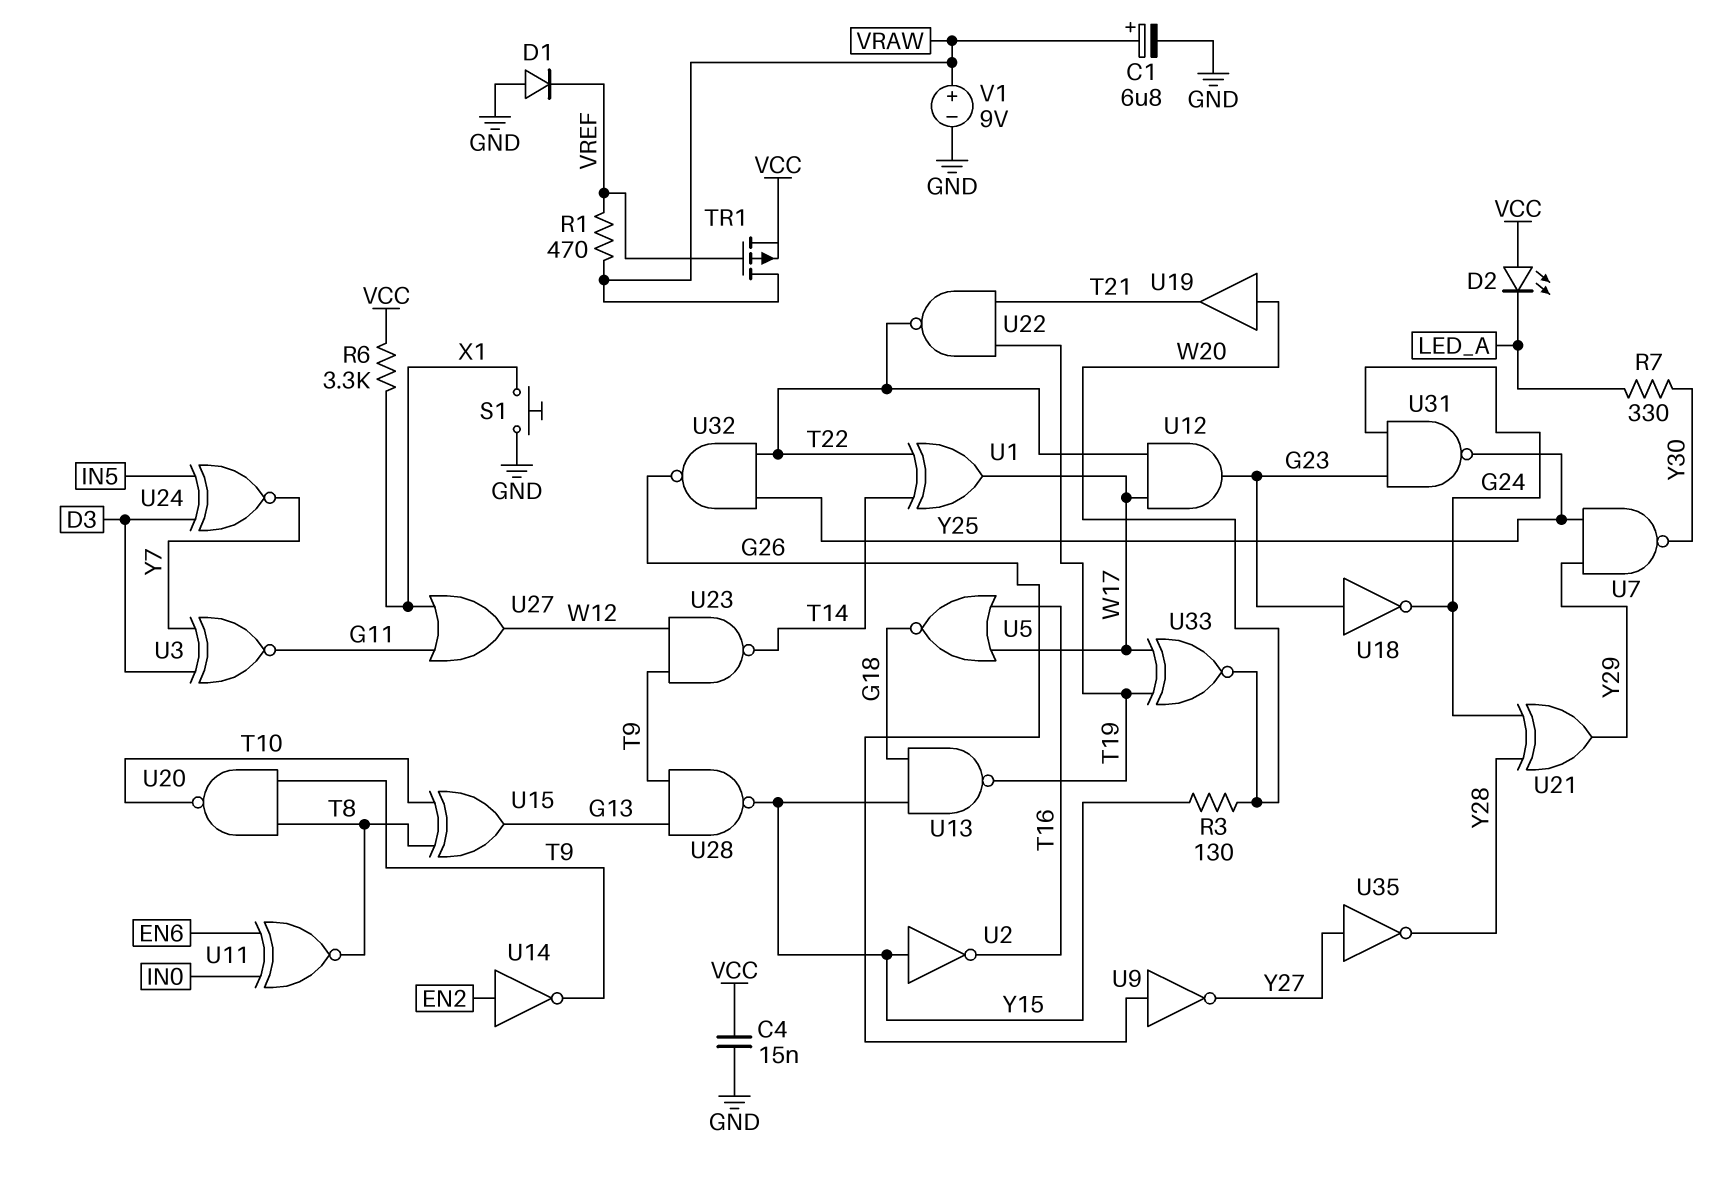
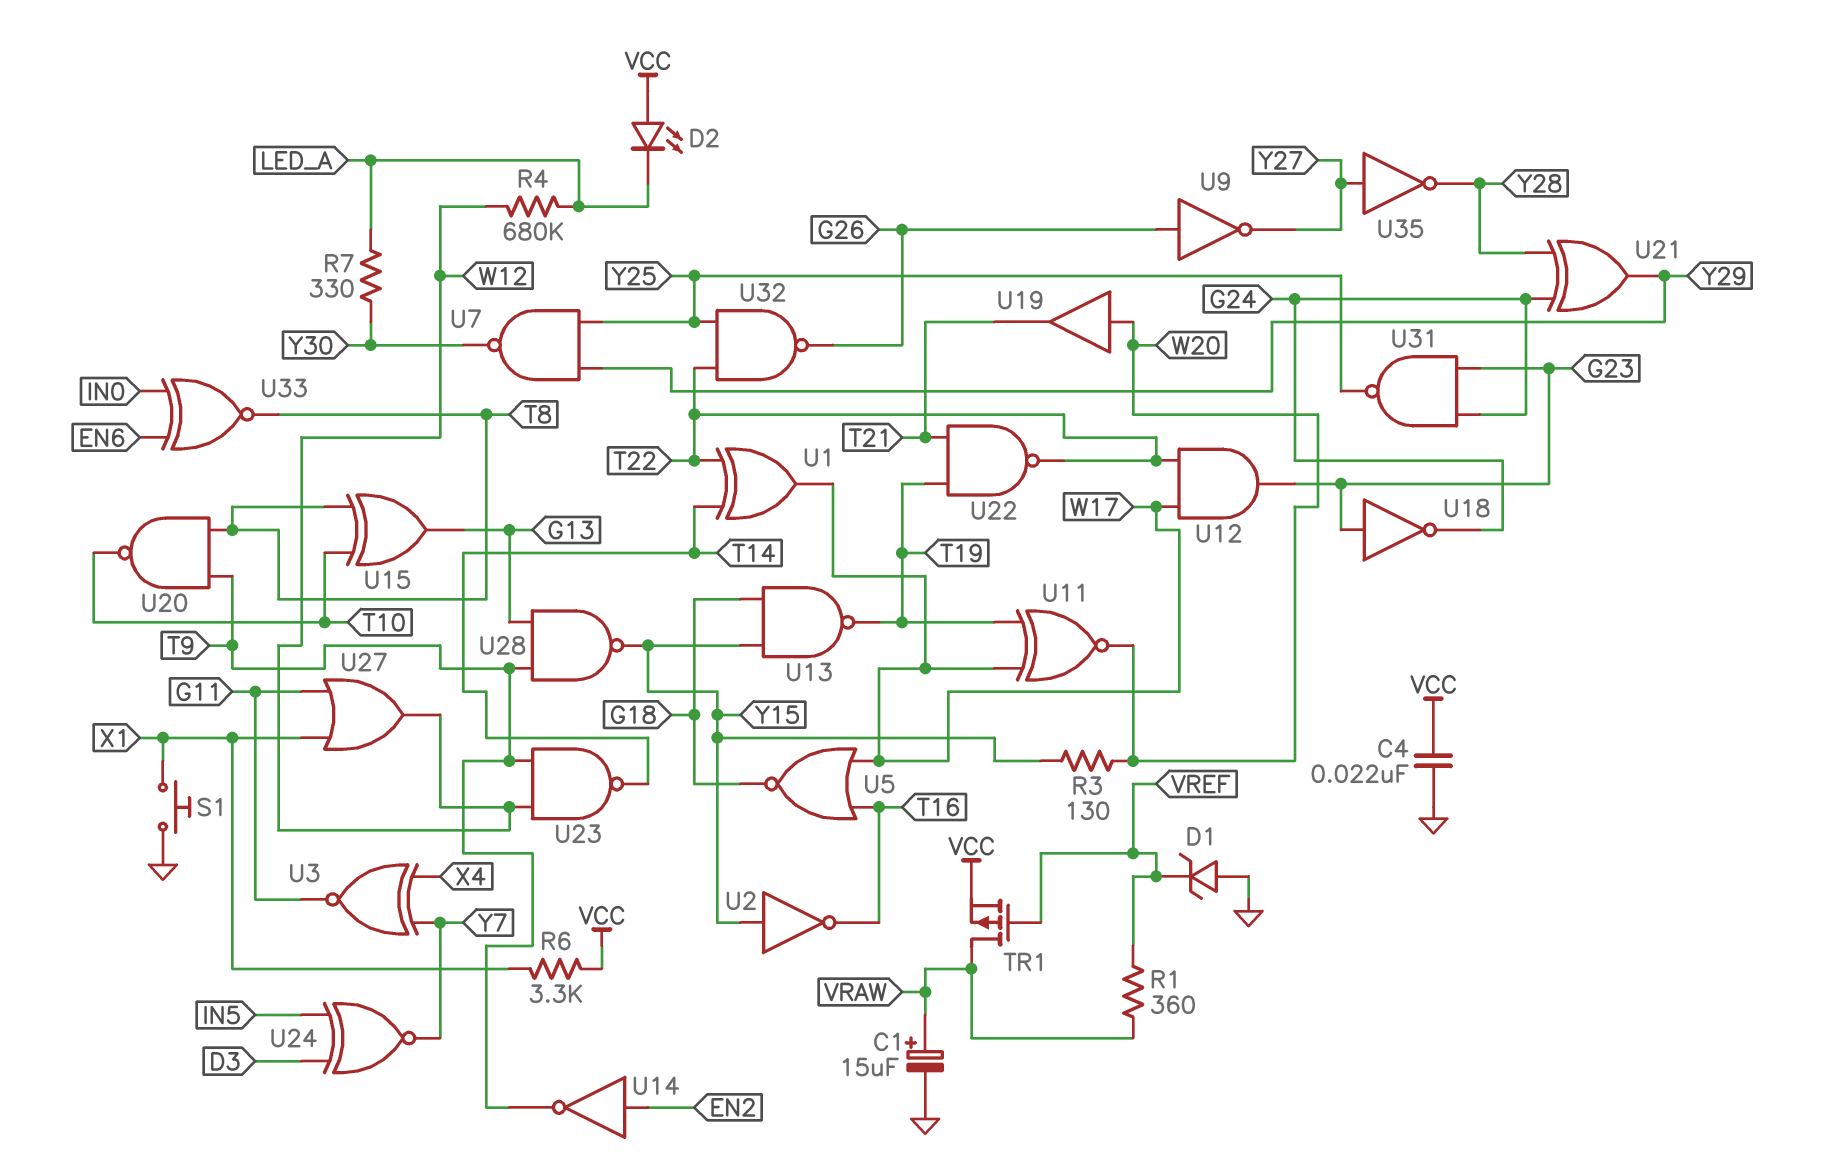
C1: 6.8uF (plus VRAW, minus GND) -> 15uF (plus VRAW, minus GND)
C4: 15nF (GND, VCC) -> 22nF (GND, VCC)
D1: diode (A GND, K VREF) -> zener (A GND, K VREF)
R1: 470 (VRAW, VREF) -> 360 (VRAW, VREF)
R4: none -> 680k (LED_A, W12)
U3: XNOR (in D3, in Y7, out G11) -> XNOR (in X4, in Y7, out G11)
U11: XNOR (in EN6, in IN0, out T8) -> XNOR (in T19, in W17, out W20)
U33: XNOR (in T19, in W17, out W20) -> XNOR (in EN6, in IN0, out T8)
V1: 9V (plus VRAW, minus GND) -> none

